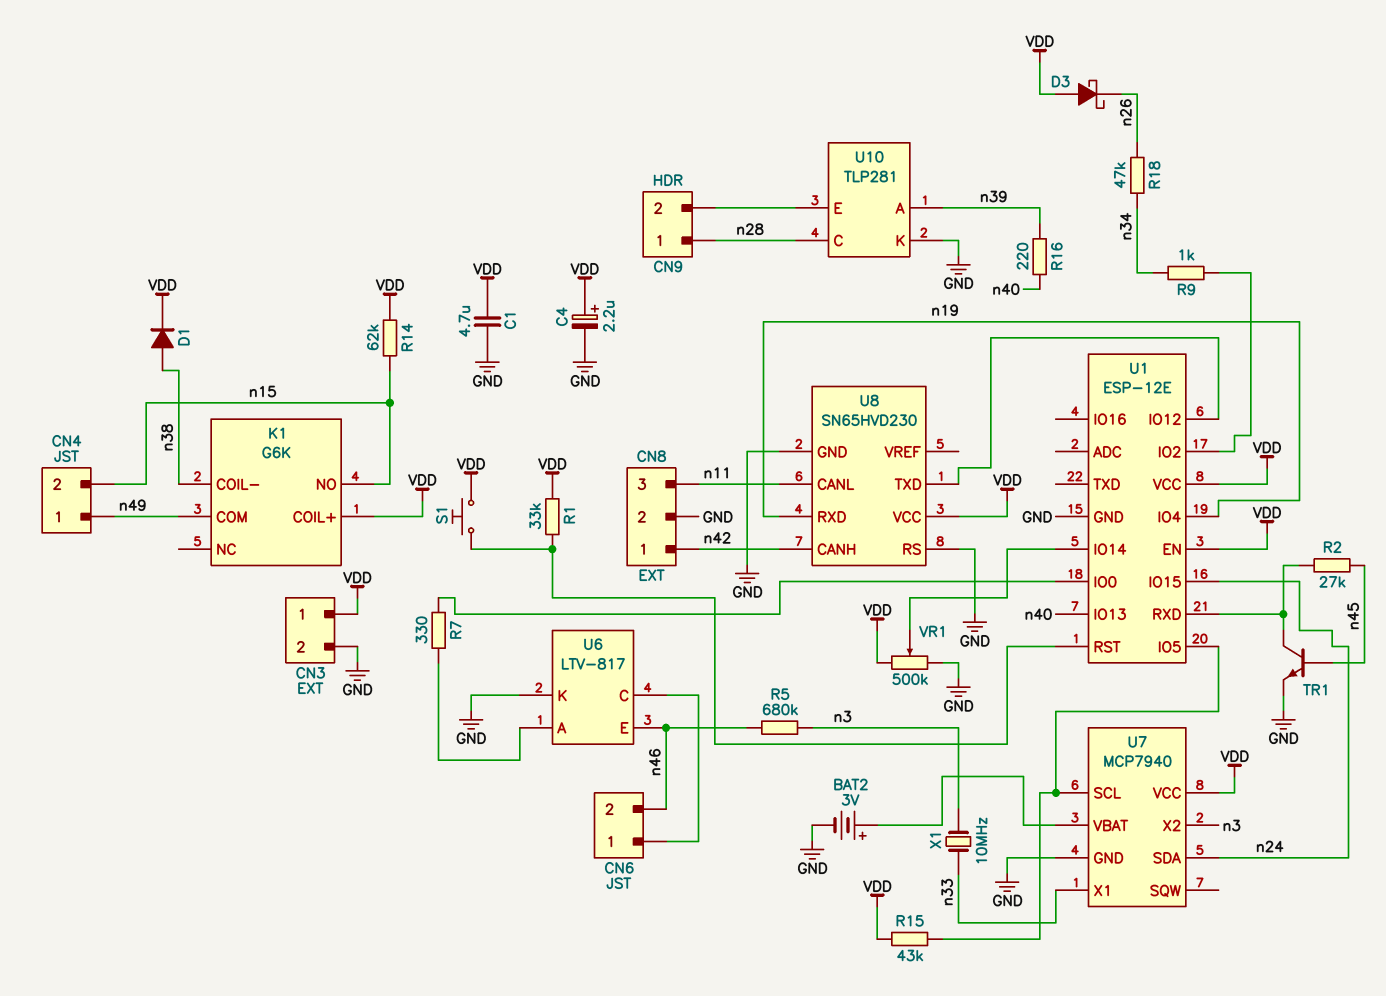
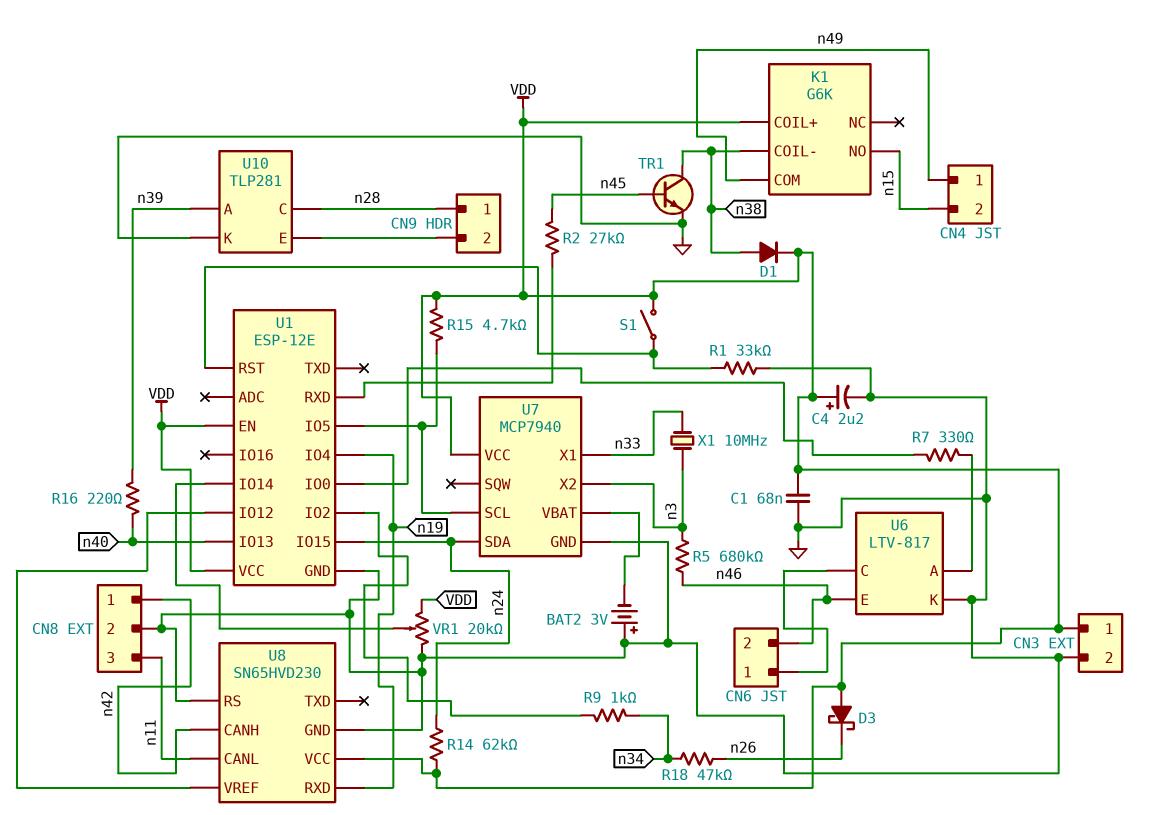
BAT2: 3V (plus U7/VBAT, minus GND) -> 3V (plus GND, minus U7/VBAT)
C1: 4.7uF (GND, VDD) -> 68nF (GND, VDD)
R1: 33k (U1/RST, VDD) -> 33k (GND, U1/RST)
R14: 62k (VDD, n15) -> 62k (VDD, n24)
R15: 43k (U1/IO5, VDD) -> 4.7k (U1/IO5, VDD)
S1: button (U1/RST, VDD) -> switch (U1/RST, VDD)
TR1: NPN (B n45, C U1/RXD, E GND) -> NPN (B n45, C n38, E GND)
U8 pin TXD: U1/IO12 -> none
U8 pin VREF: none -> U1/IO12
VR1: 500k (GND, VDD, wiper U1/IO14) -> 20k (GND, VDD, wiper U1/IO14)

